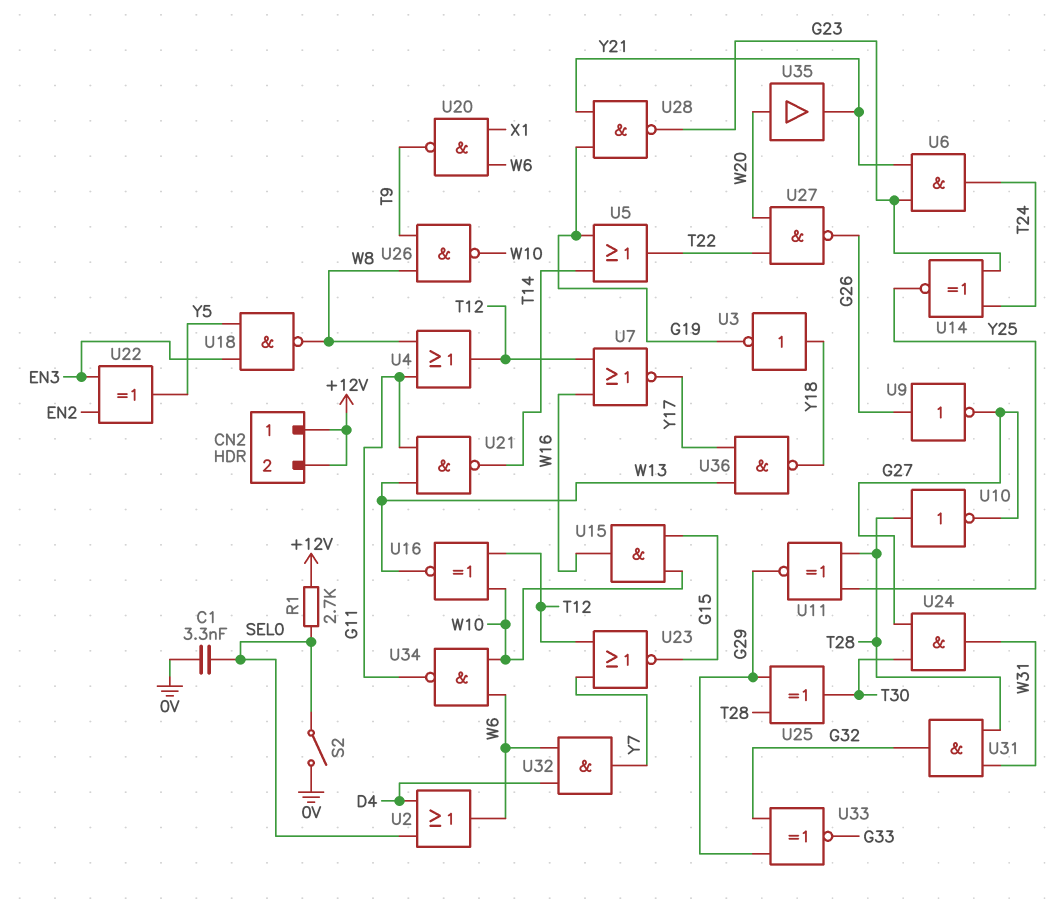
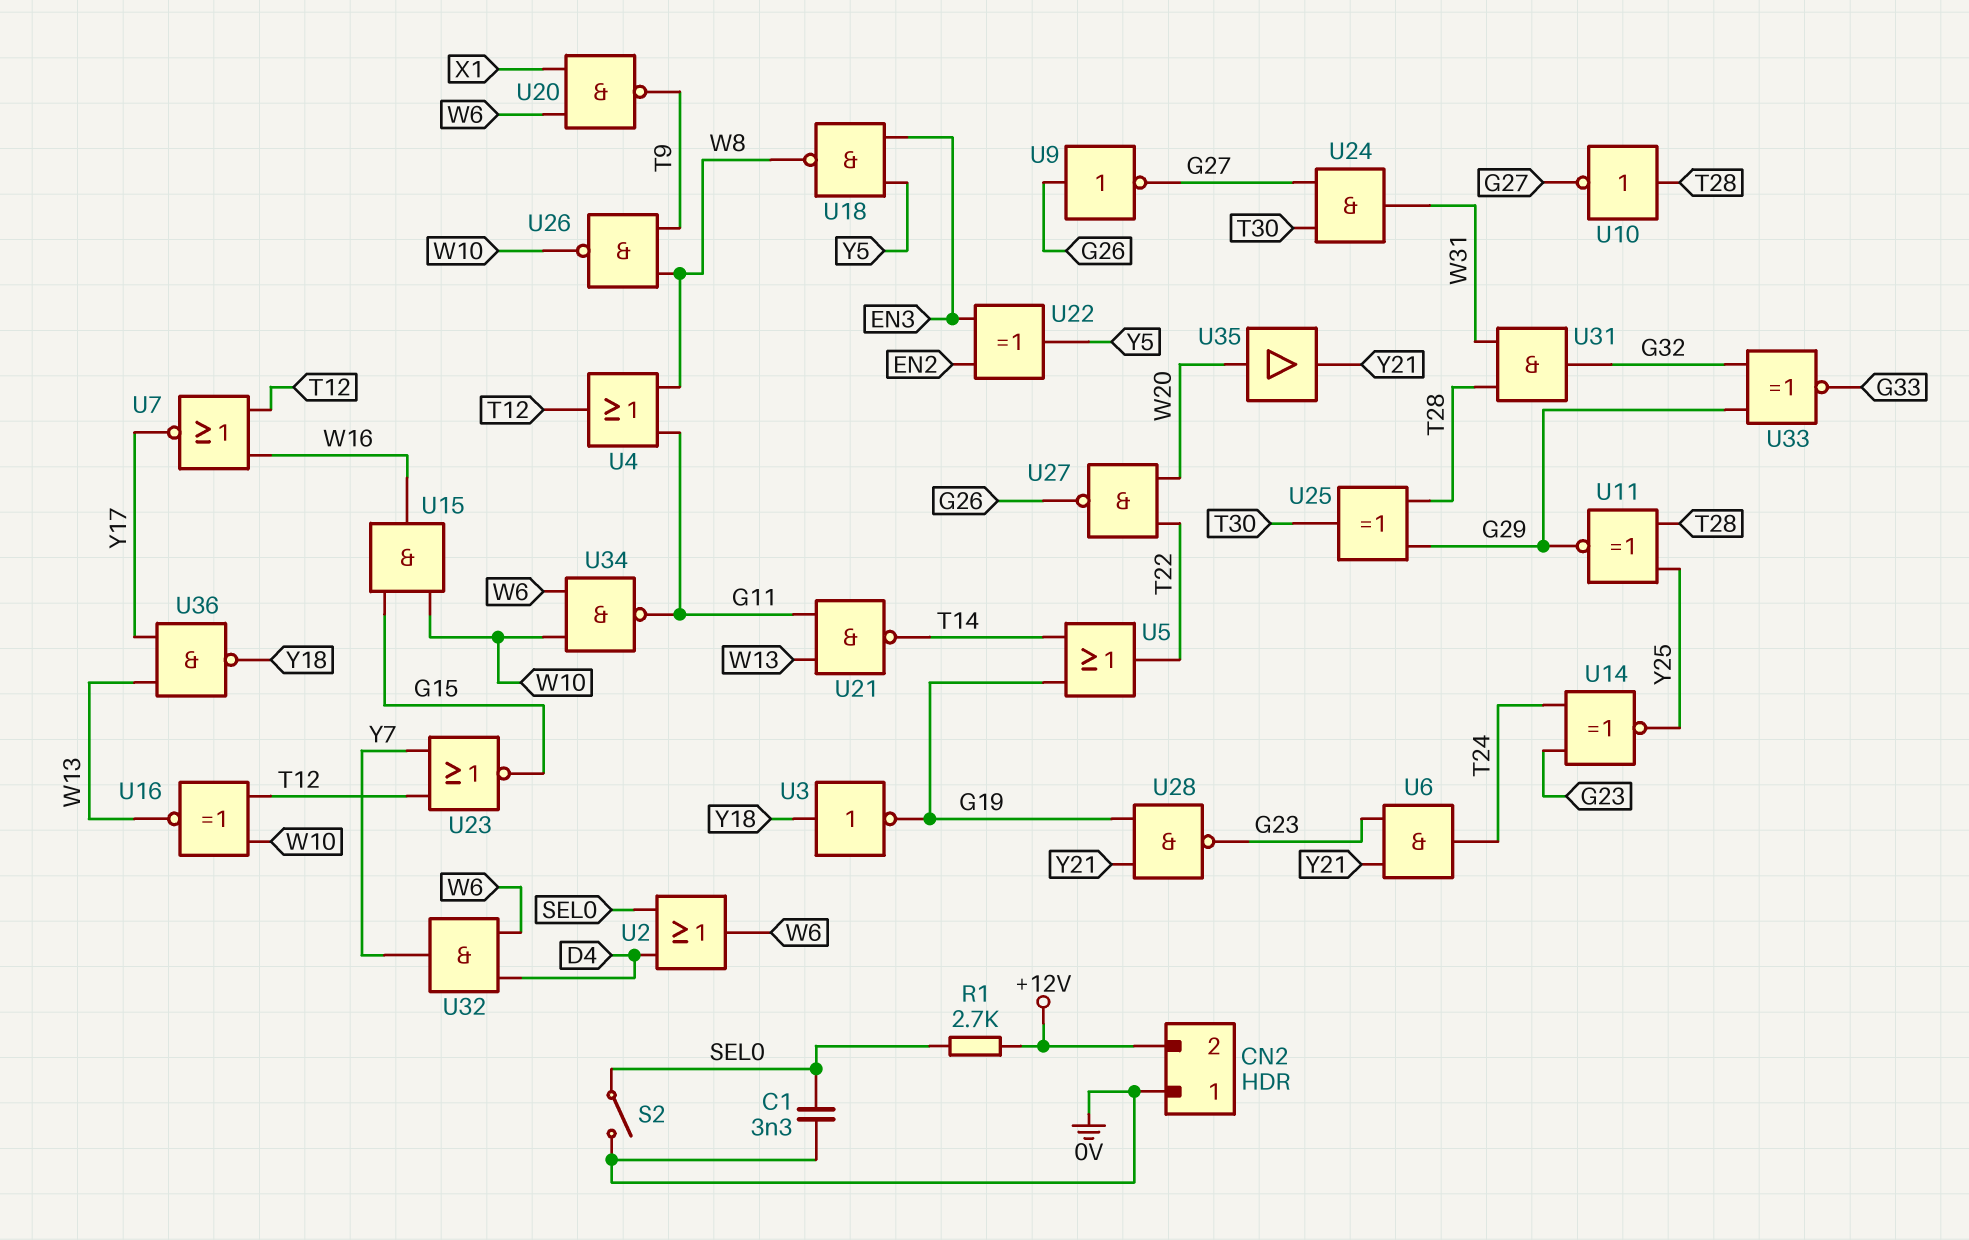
CN2 pin 1: +12V -> 0V

